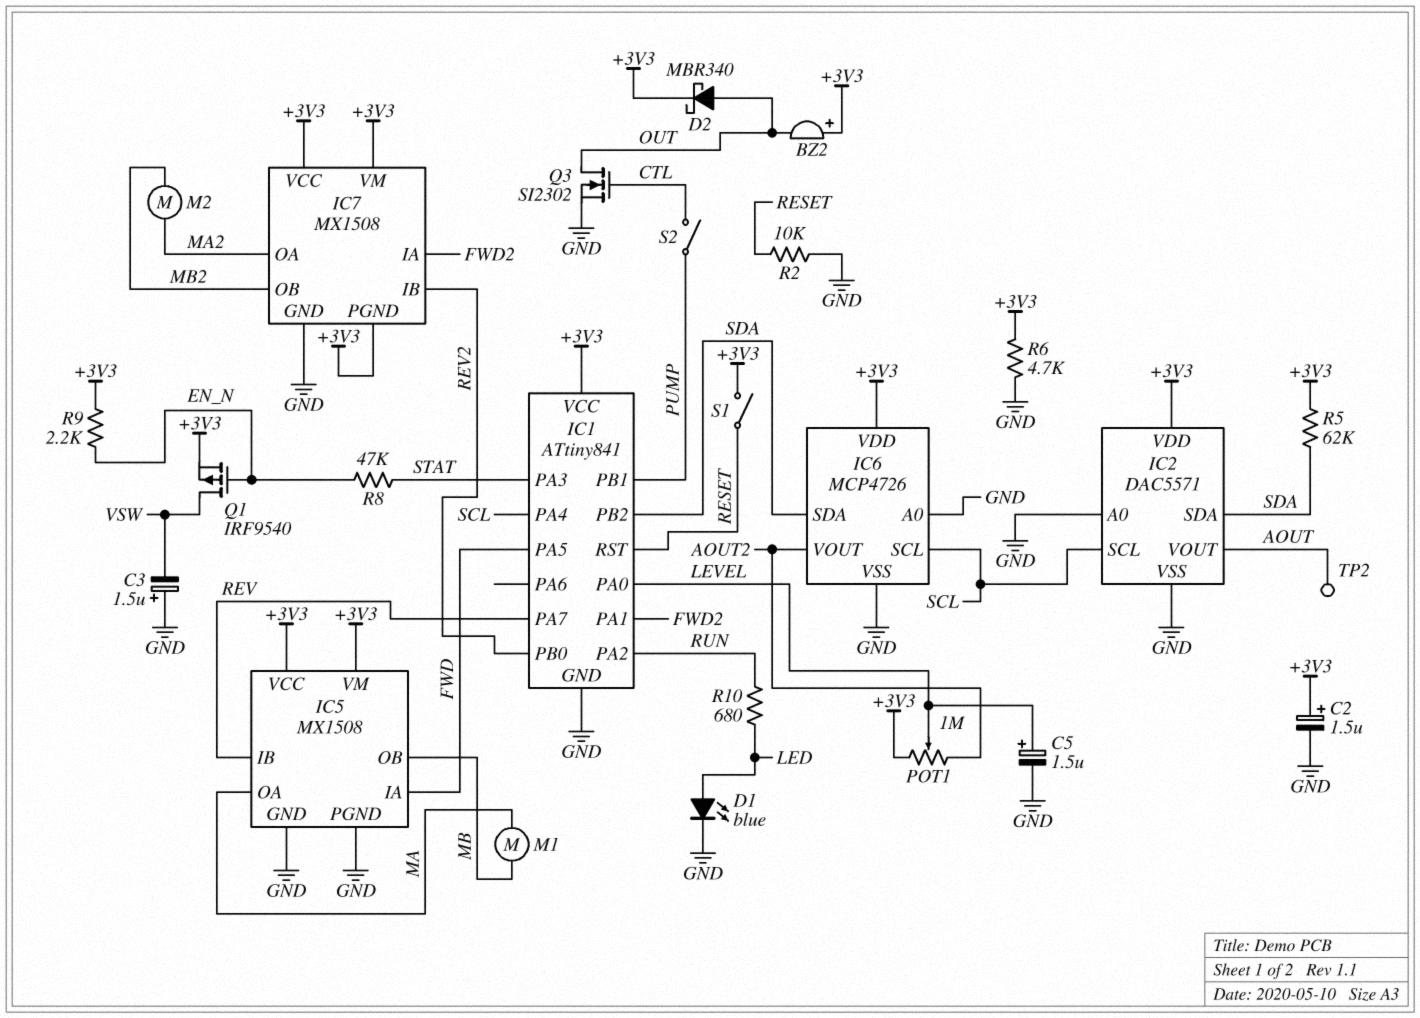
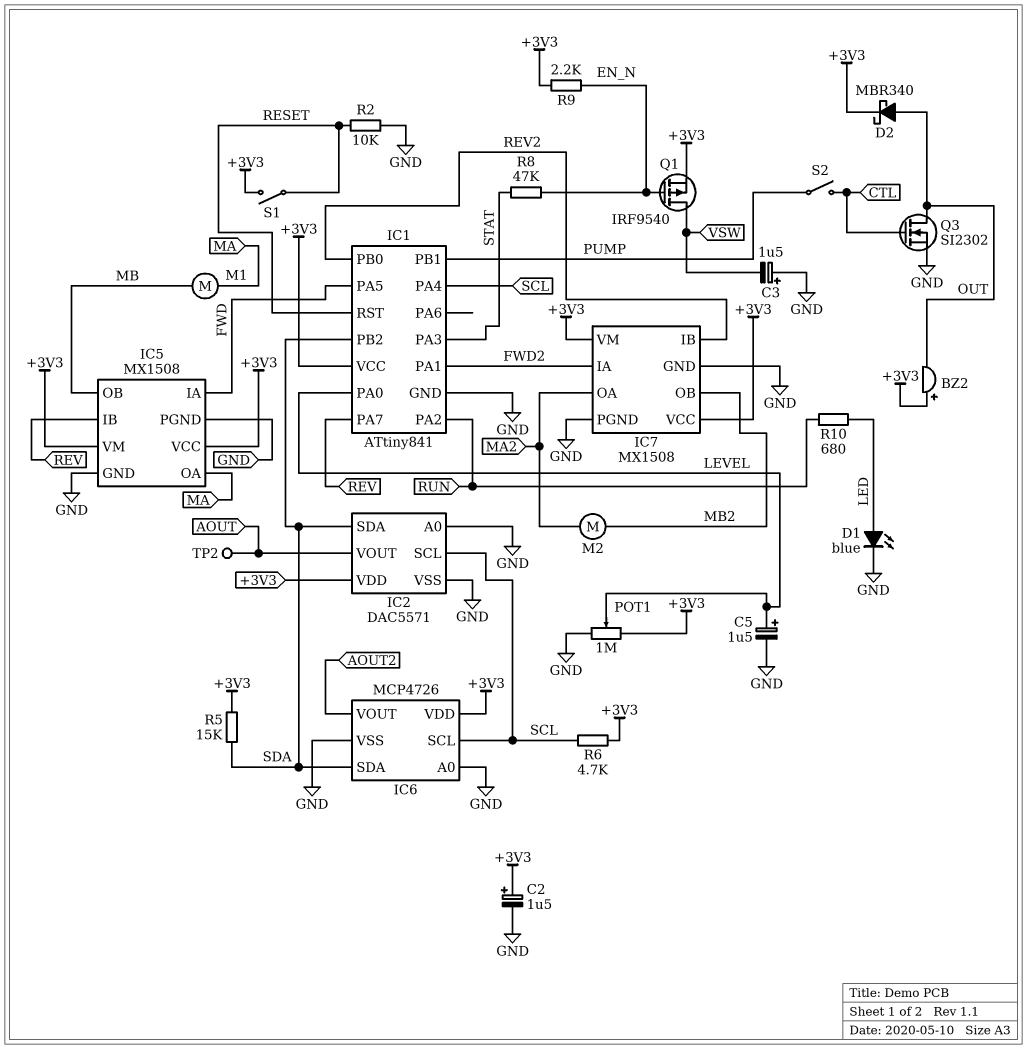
IC7 pin PGND: +3V3 -> GND
POT1: 1M (+3V3, AOUT2, wiper LEVEL) -> 1M (+3V3, GND, wiper LEVEL)
R5: 62k (+3V3, SDA) -> 15k (+3V3, SDA)
R6: 4.7k (+3V3, GND) -> 4.7k (+3V3, SCL)

